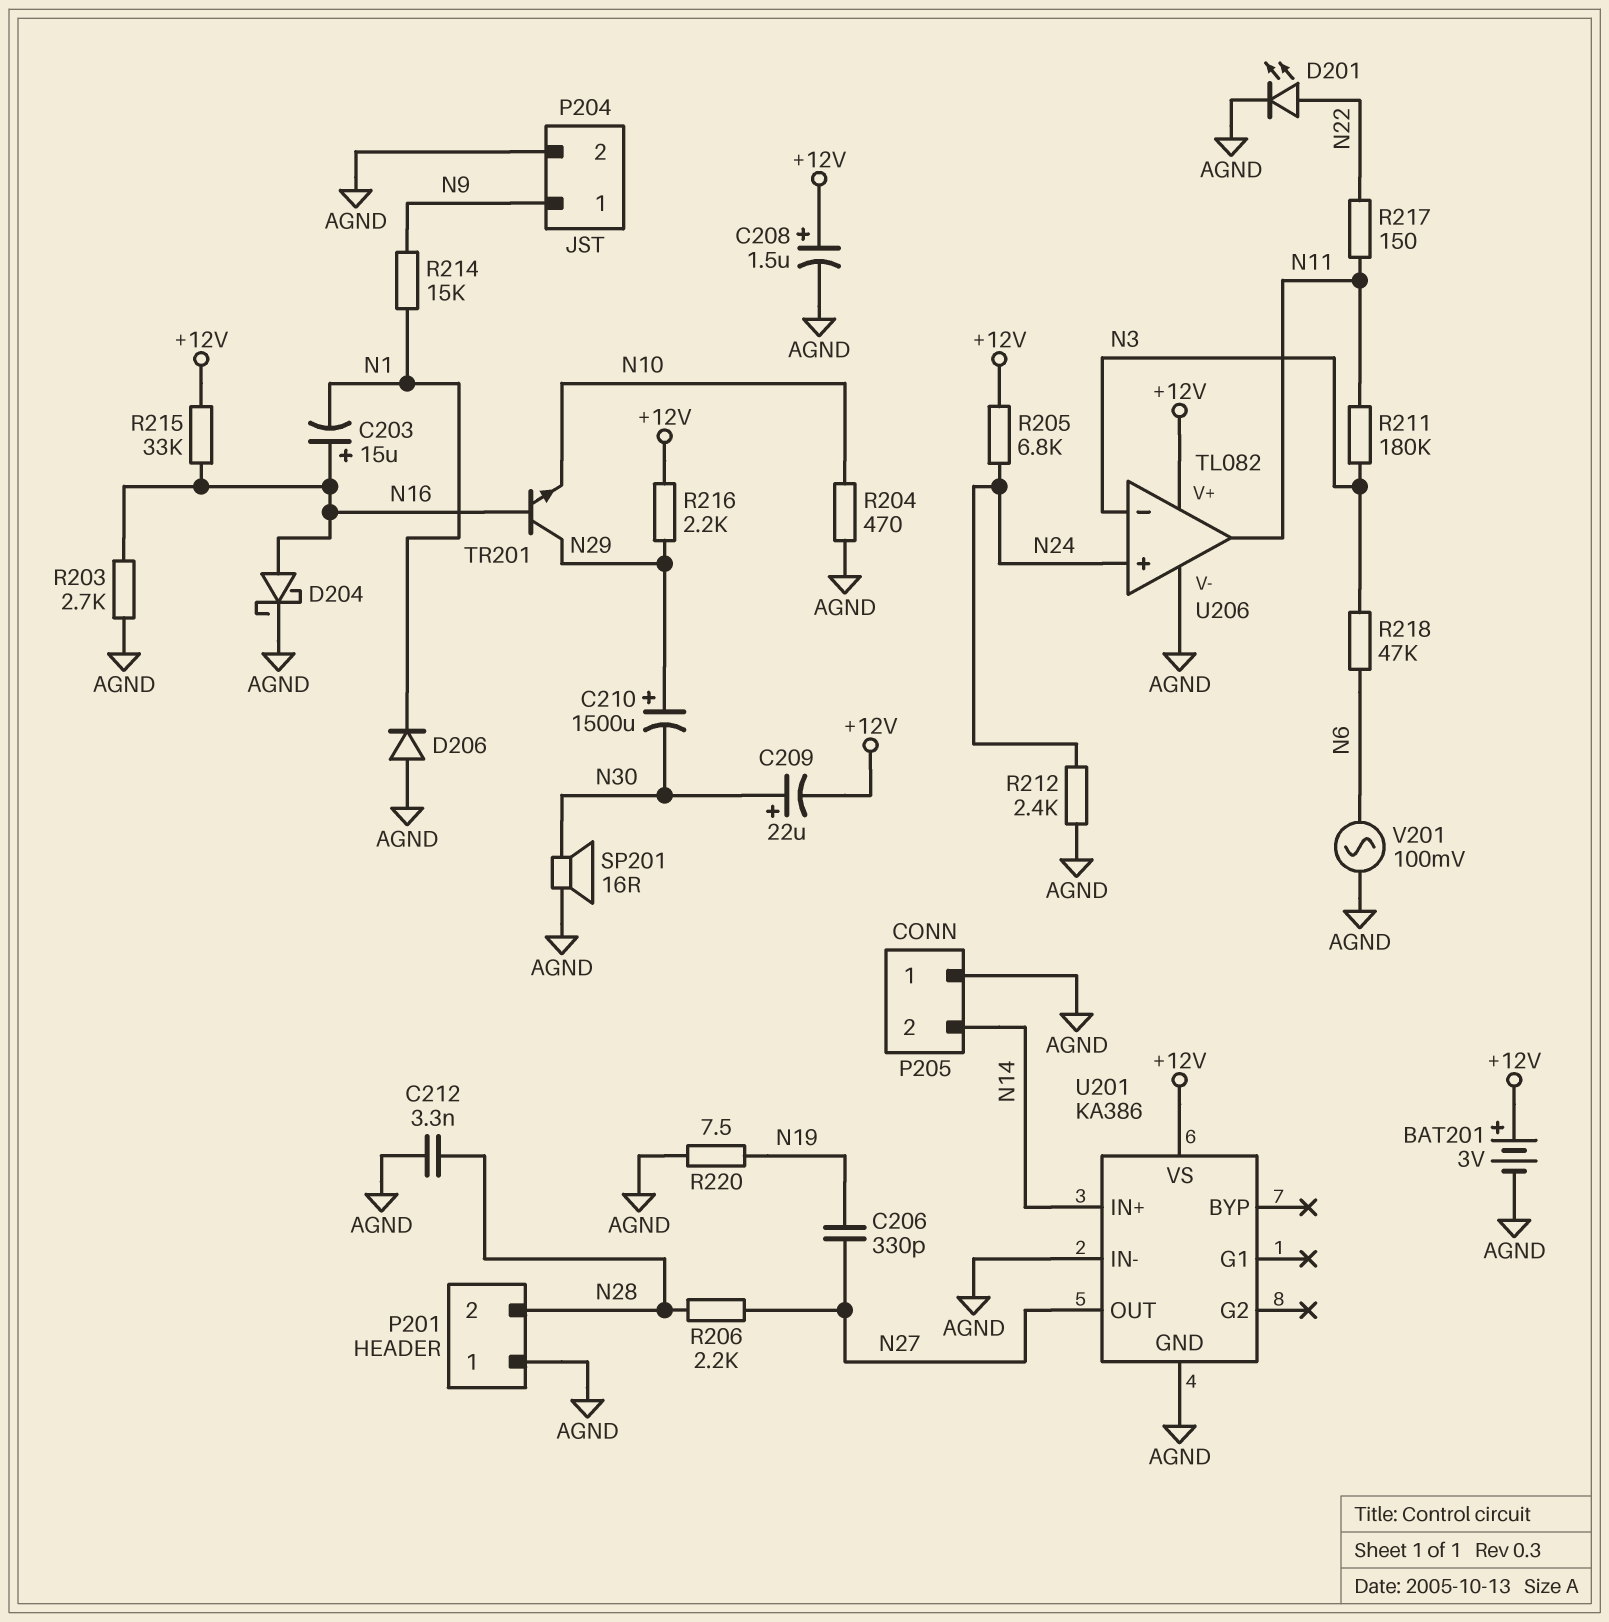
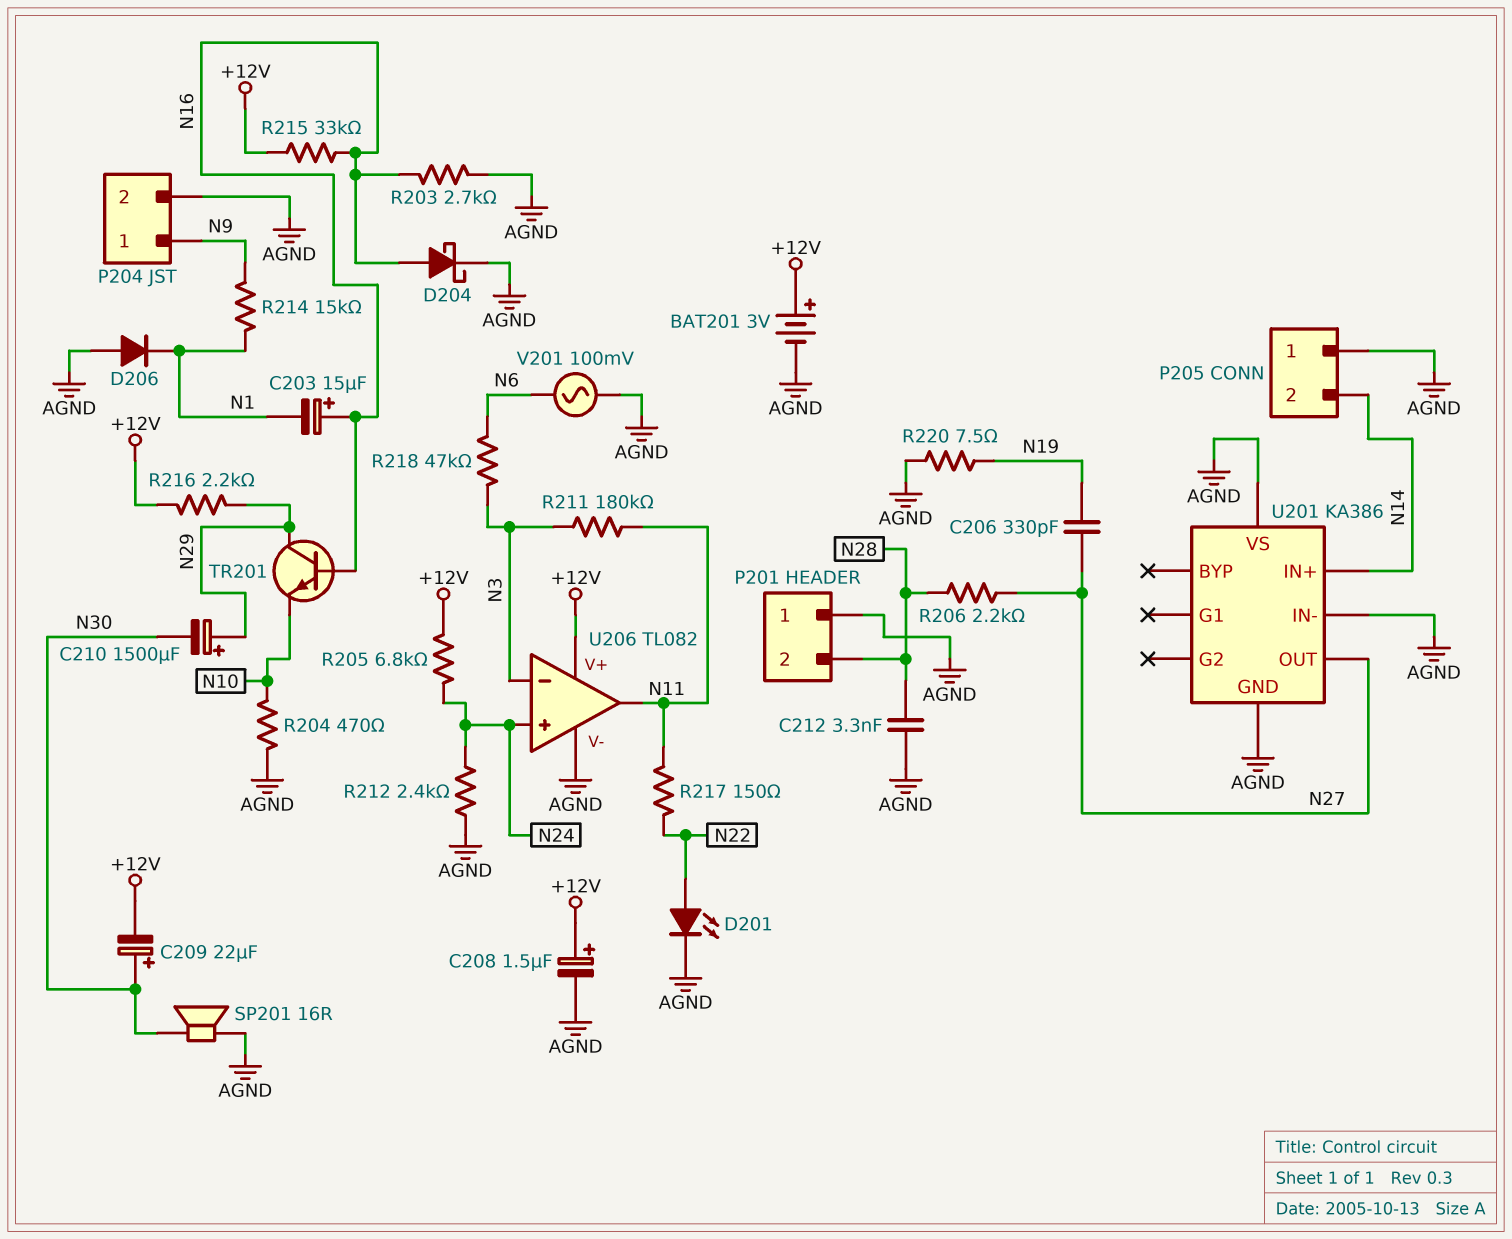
U201 pin VS: +12V -> AGND

